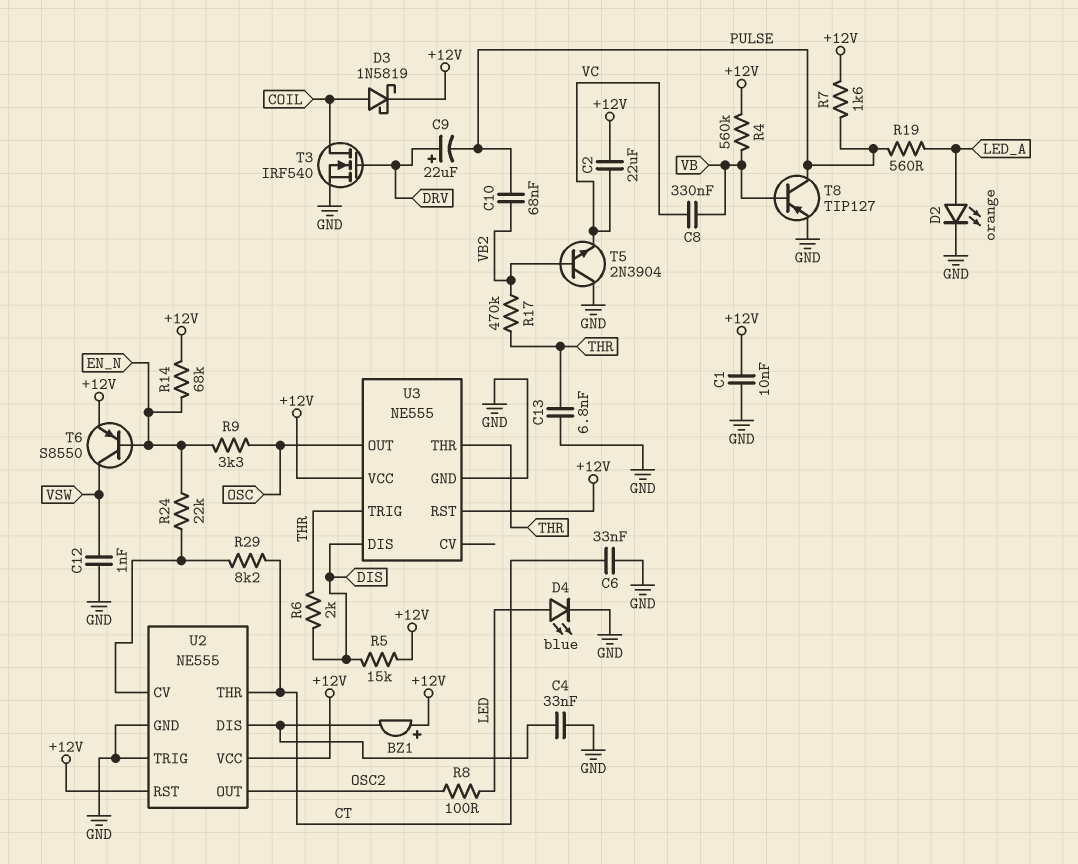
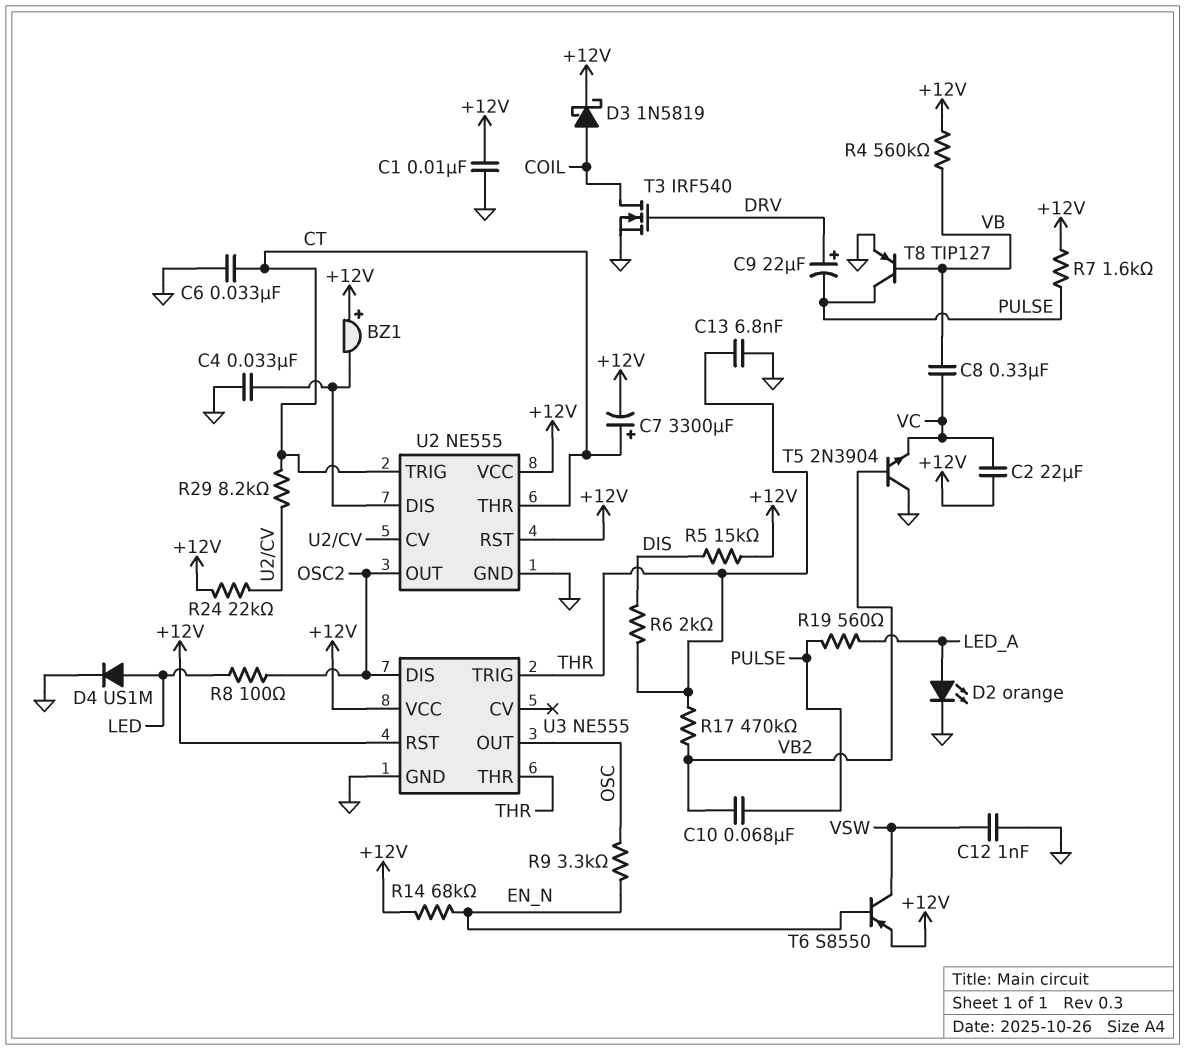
C7: none -> 3300uF (plus CT, minus +12V)
D4: LED blue (A LED, K GND) -> diode US1M (A LED, K GND)
R24: 22k (EN_N, U2/CV) -> 22k (+12V, U2/CV)
U2 pin TRIG: GND -> CT
U3 pin DIS: DIS -> OSC2

